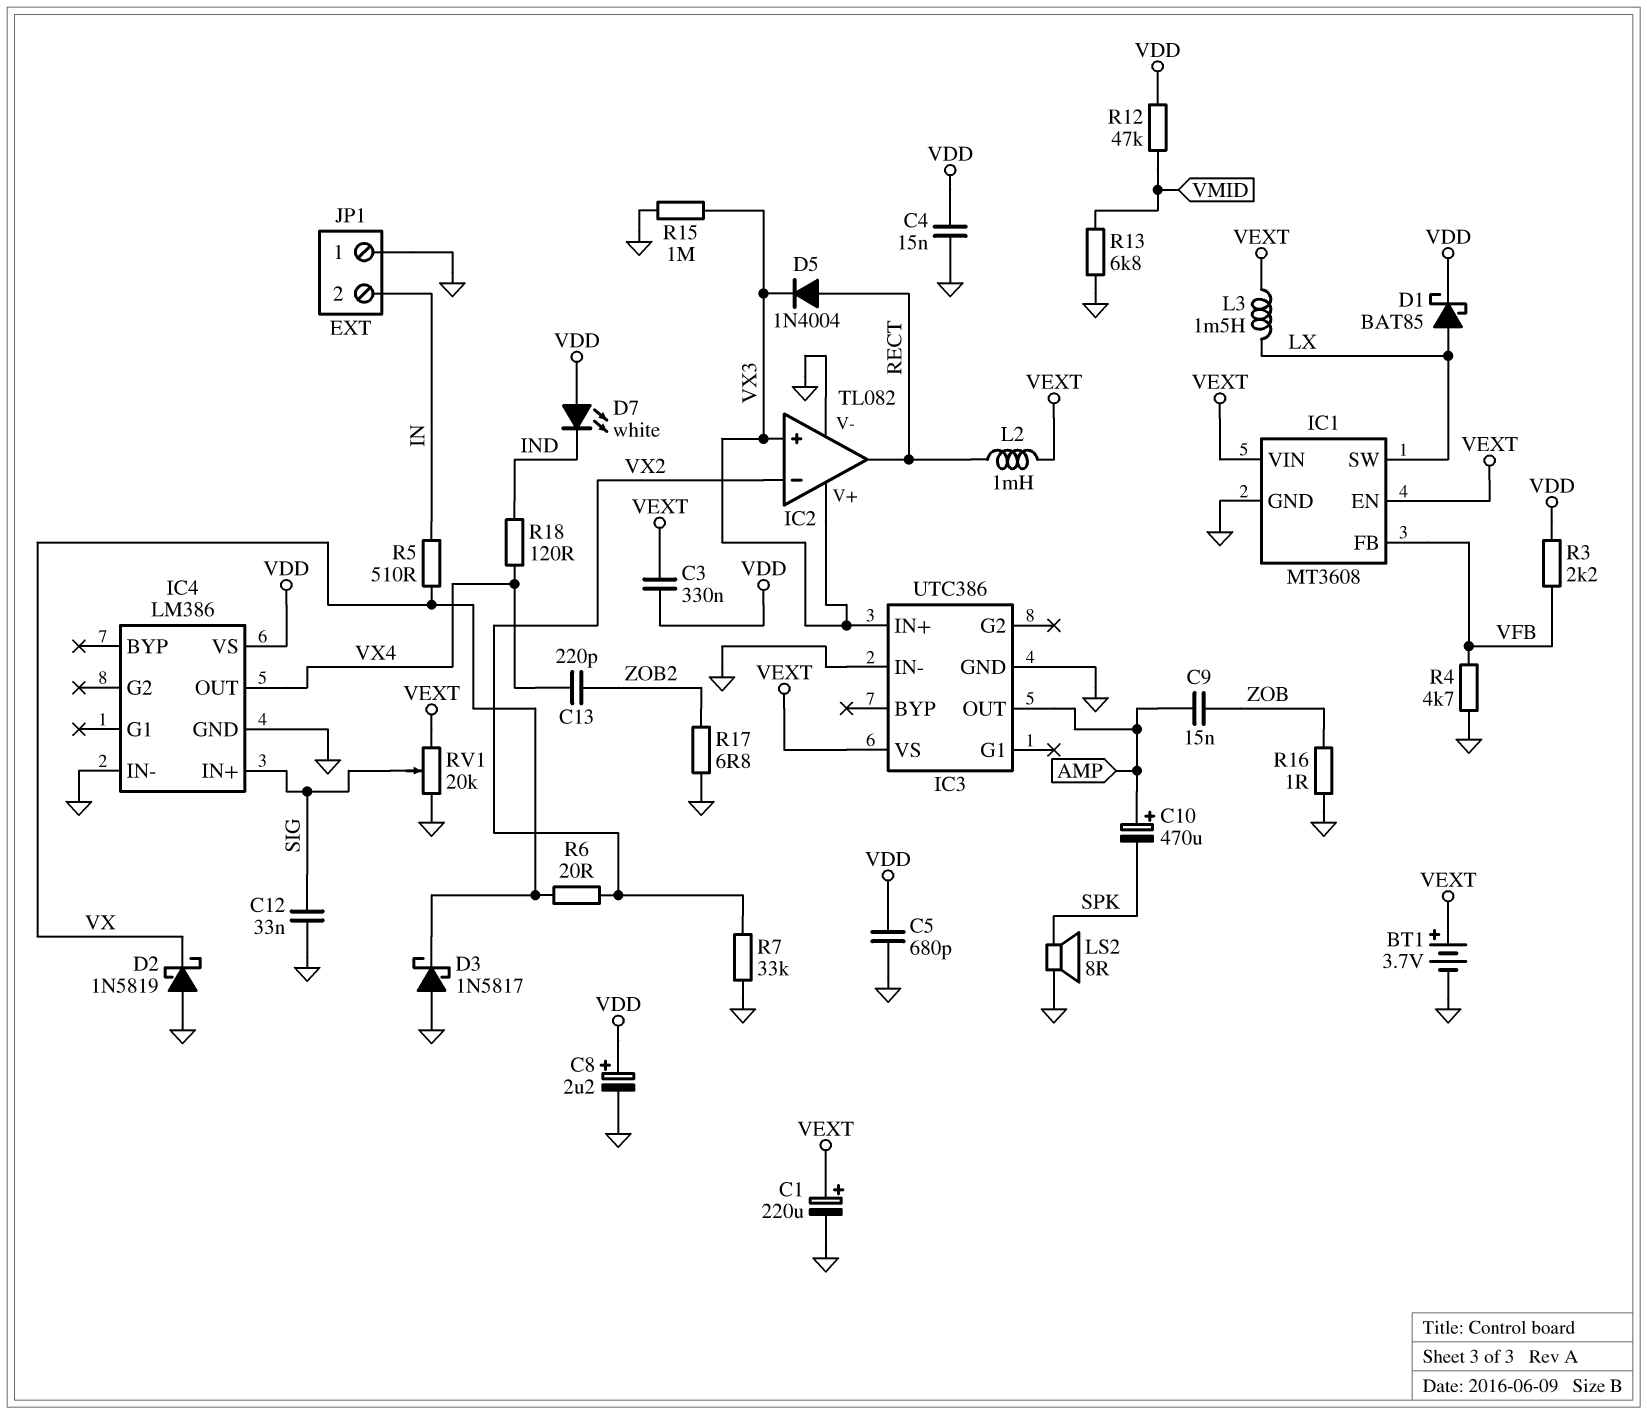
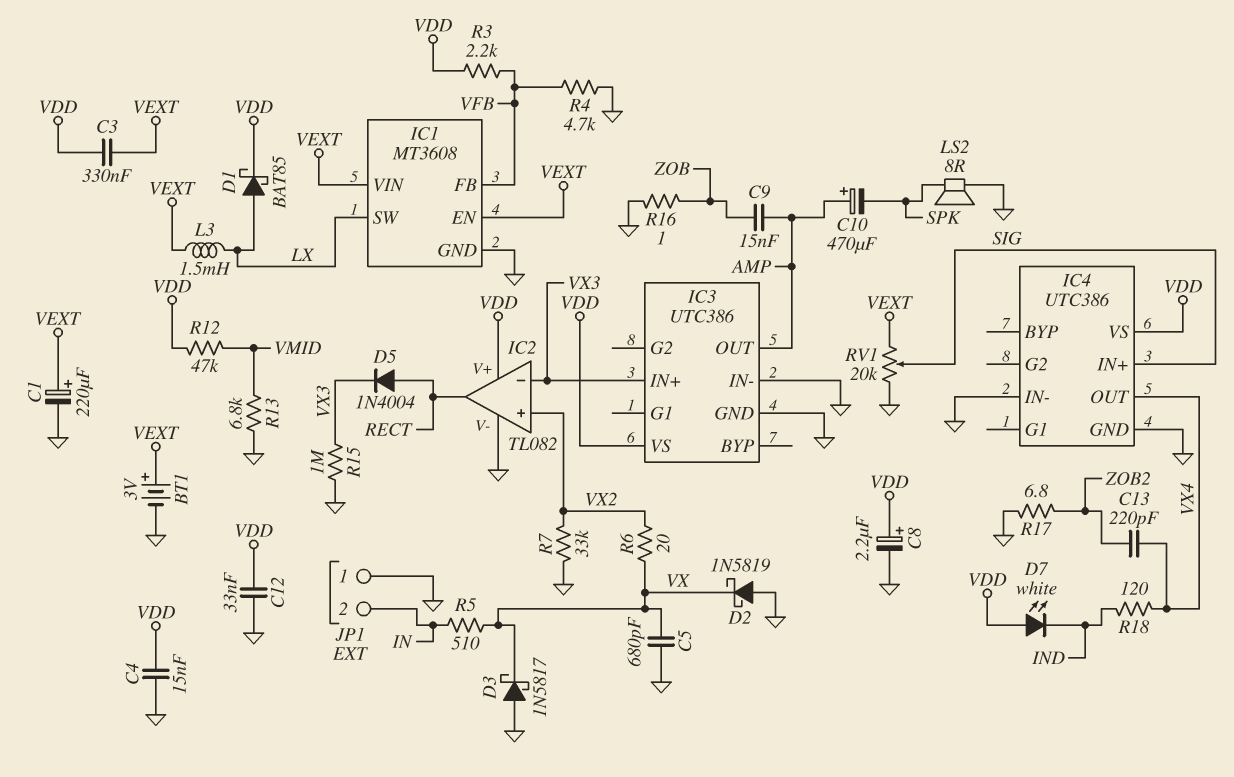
BT1: 3.7V (plus VEXT, minus GND) -> 3V (plus VEXT, minus GND)
C5: 680pF (GND, VDD) -> 680pF (GND, VX)
C12: 33nF (GND, SIG) -> 33nF (GND, VDD)
IC2 pin V+: VX3 -> VDD
IC2 pin in+: VX3 -> VX2
IC2 pin in-: VX2 -> VX3
IC3 pin VS: VEXT -> VDD
IC4: LM386 -> UTC386
L2: 1mH (RECT, VEXT) -> none

